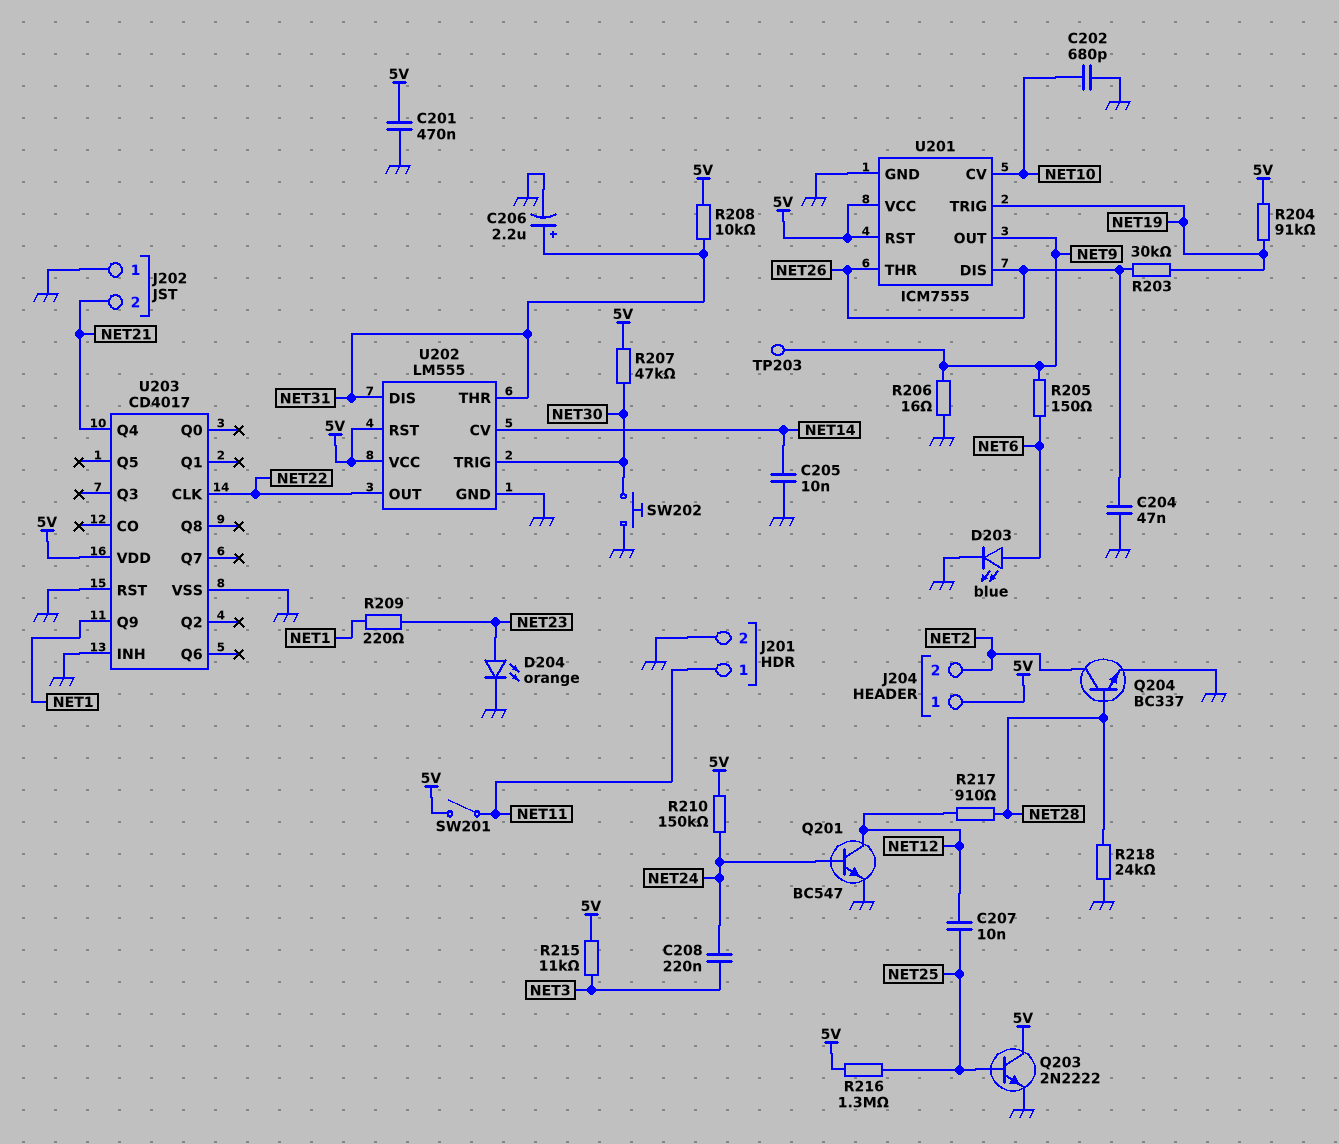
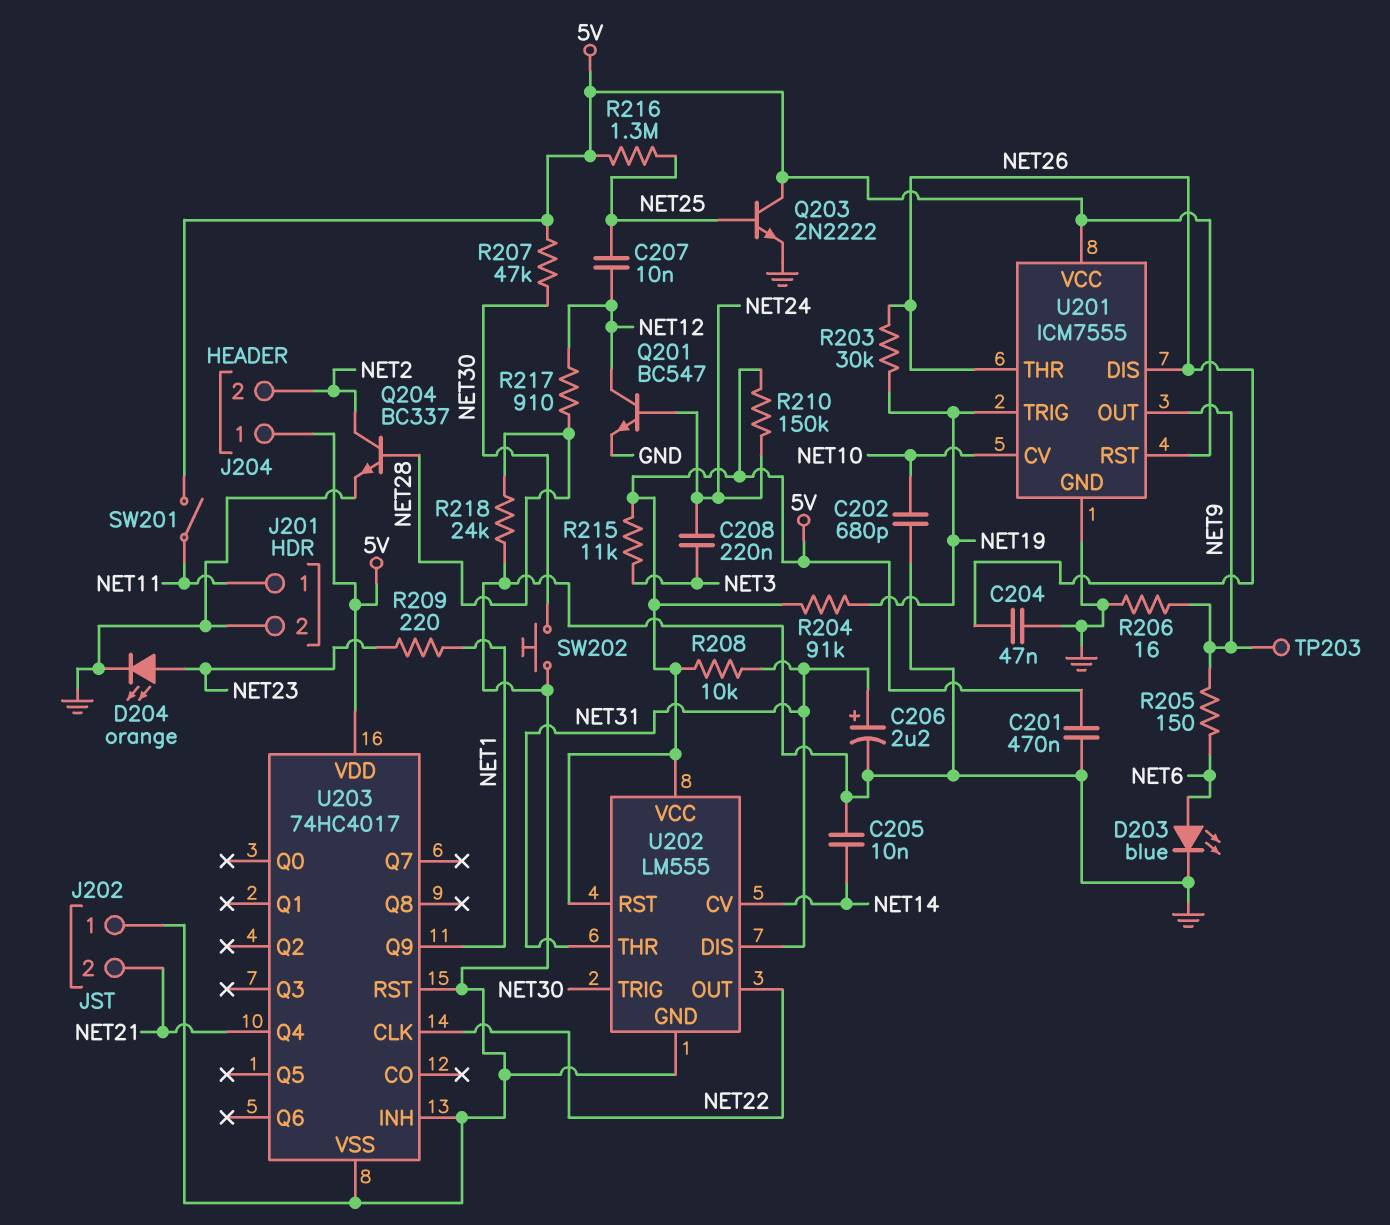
U203: CD4017 -> 74HC4017

